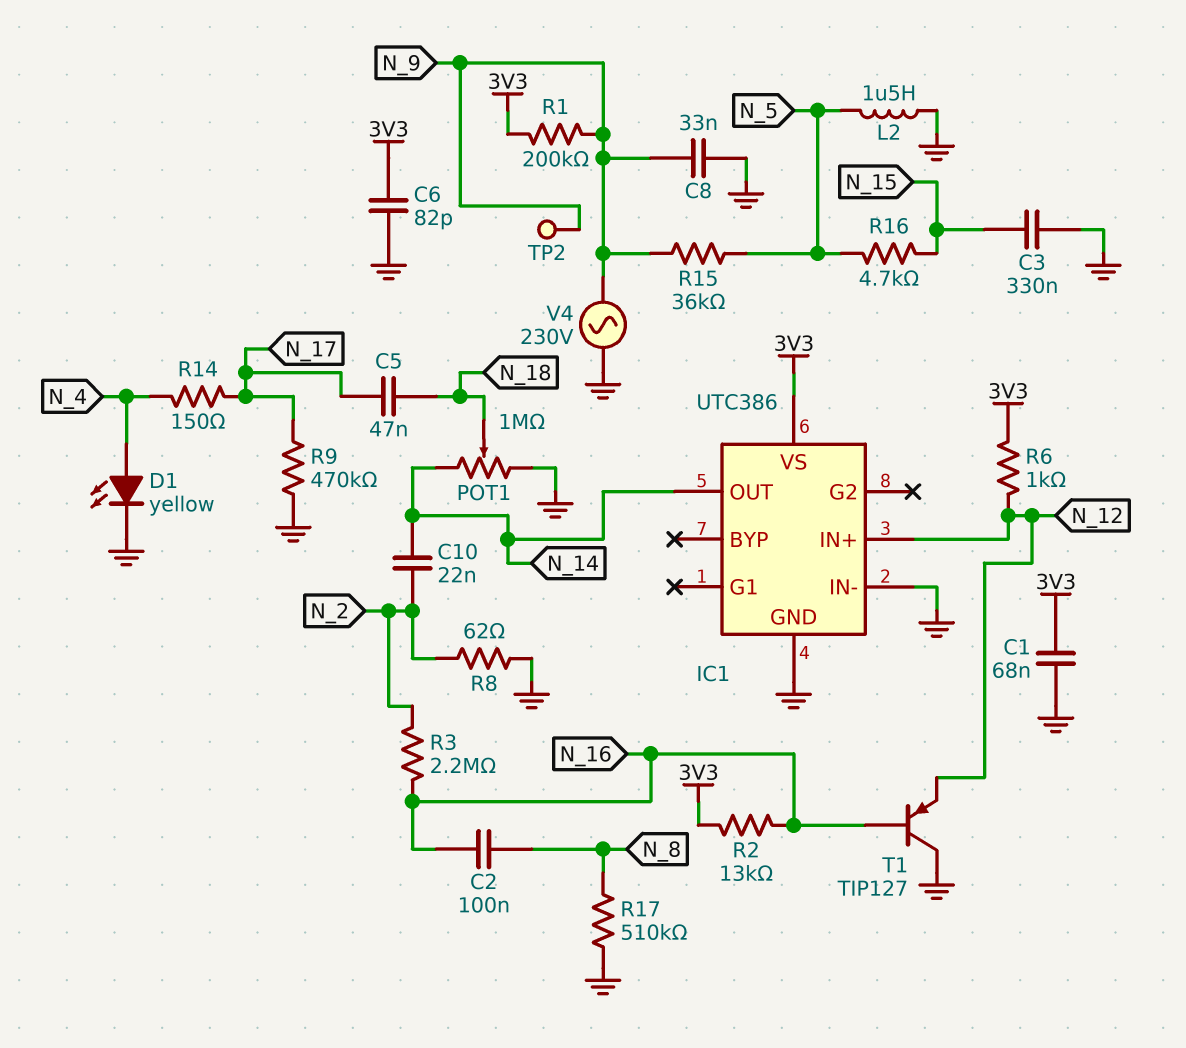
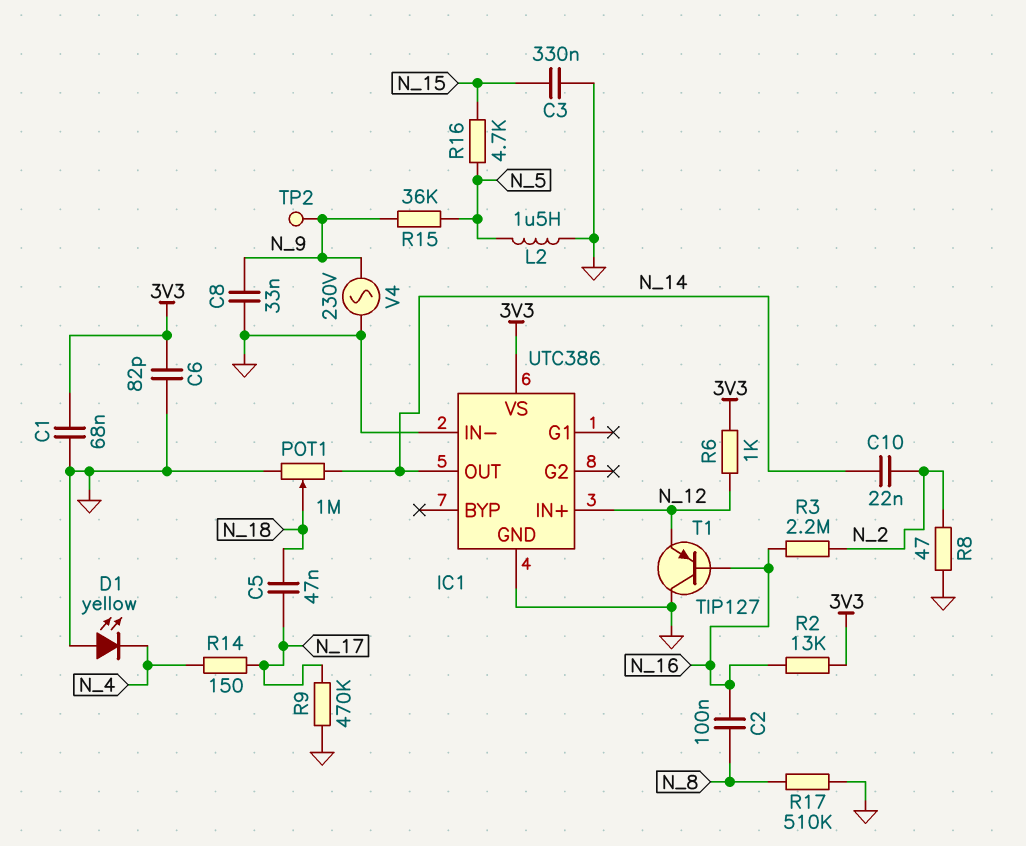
D1: LED yellow (A N_4, K GND) -> LED yellow (A GND, K N_4)
R1: 200k (3V3, N_9) -> none
R8: 62 (GND, N_2) -> 47 (GND, N_2)

